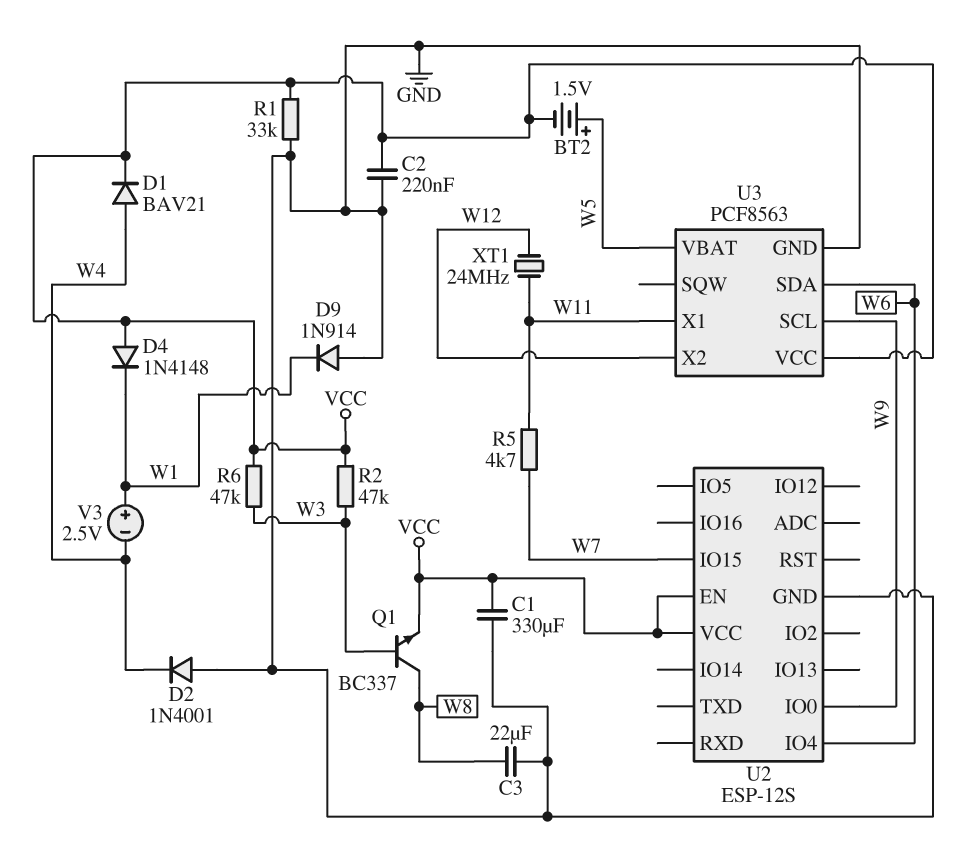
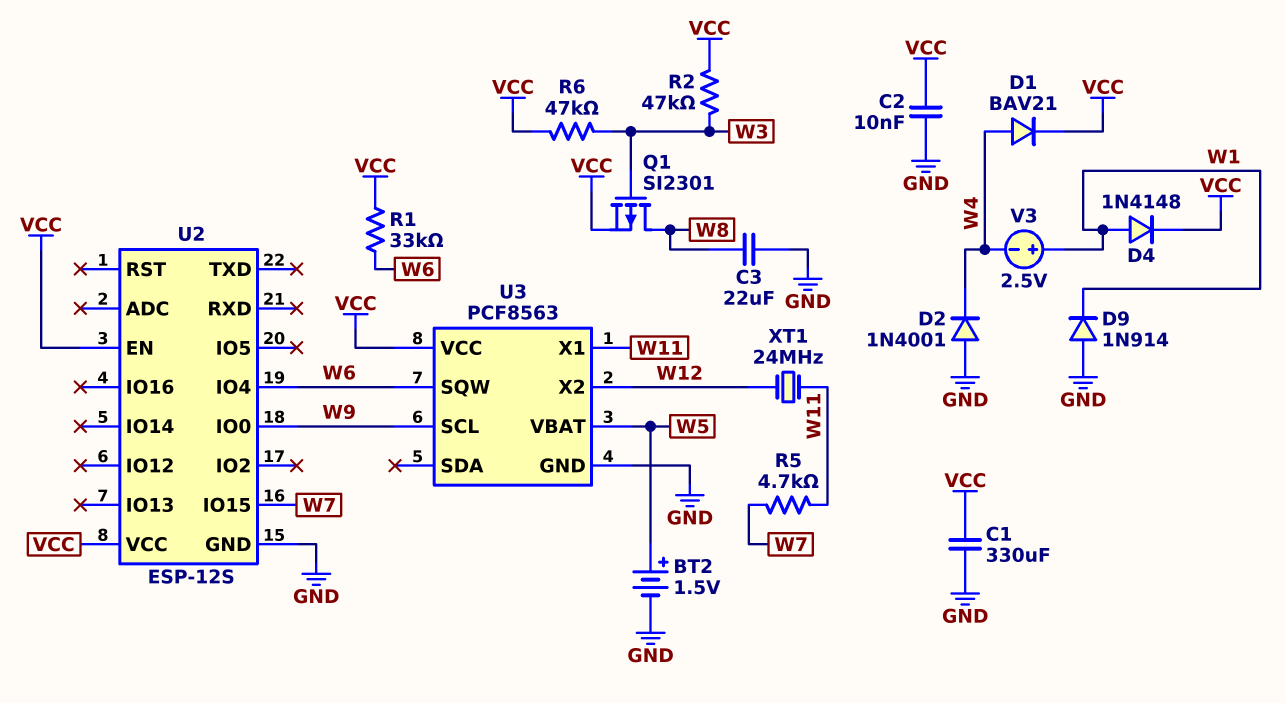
BT2: 1.5V (plus W5, minus VCC) -> 1.5V (plus W5, minus GND)
C2: 220nF (GND, VCC) -> 10nF (GND, VCC)
D4: diode 1N4148 (A VCC, K W1) -> diode 1N4148 (A W1, K VCC)
Q1: NPN BC337 (B W3, C W8, E VCC) -> PMOS SI2301 (G W3, D W8, S VCC)
R1: 33k (GND, VCC) -> 33k (VCC, W6)
U3 pin SDA: W6 -> none
U3 pin SQW: none -> W6

